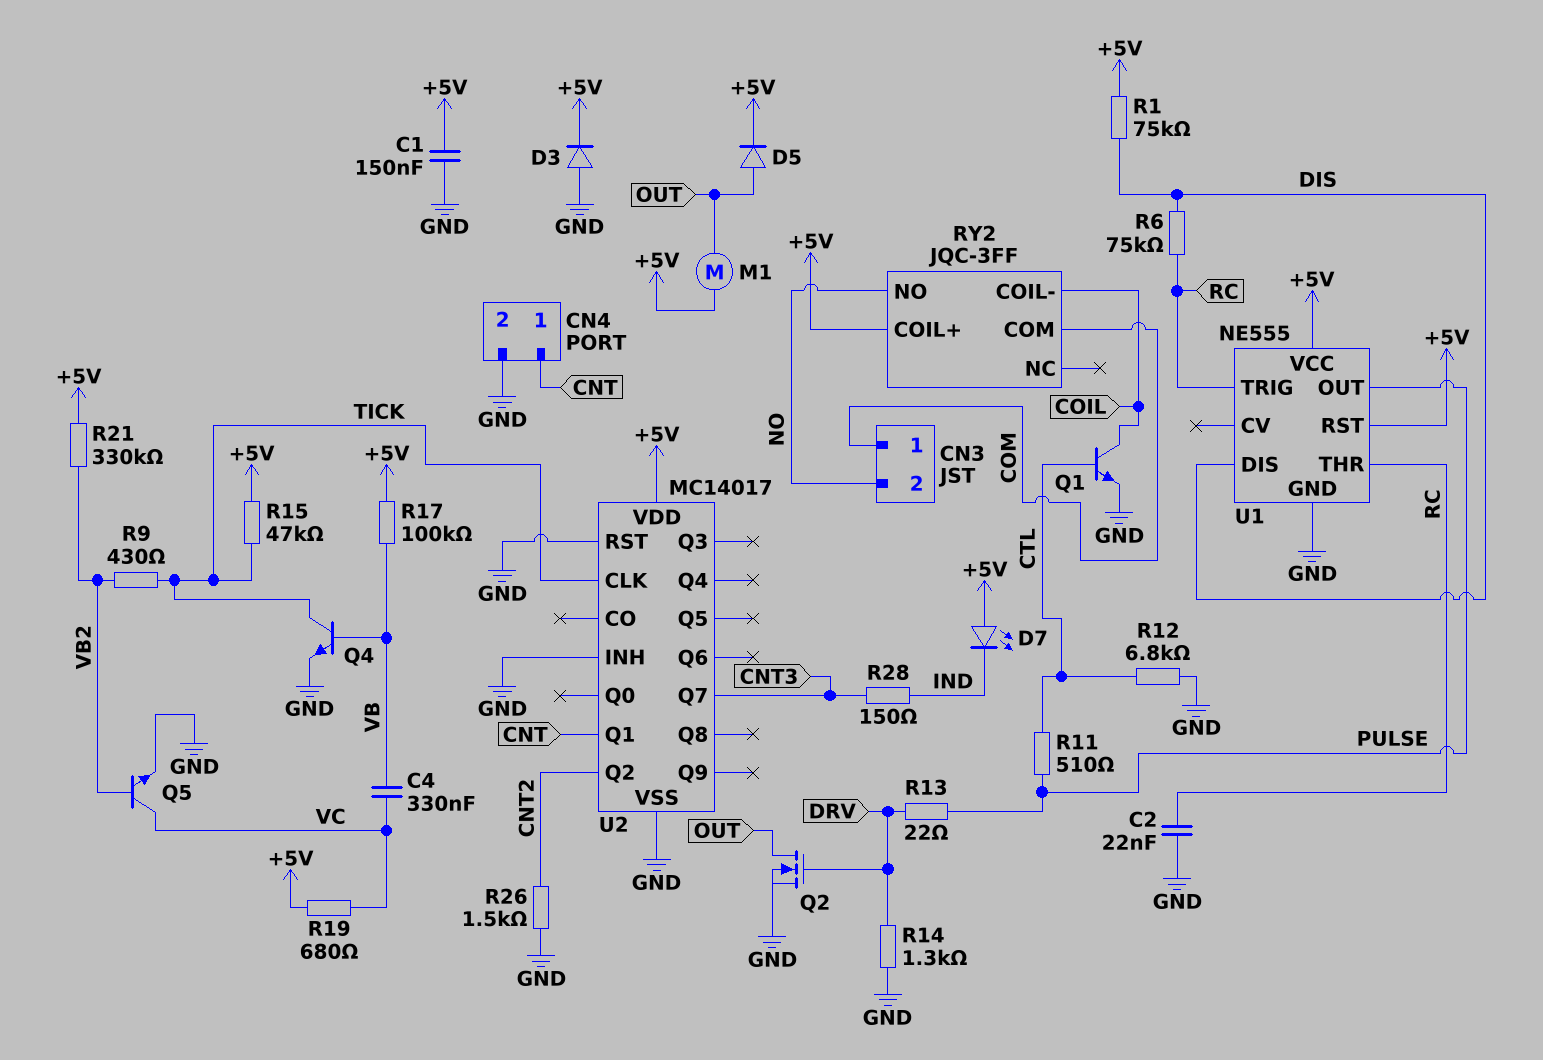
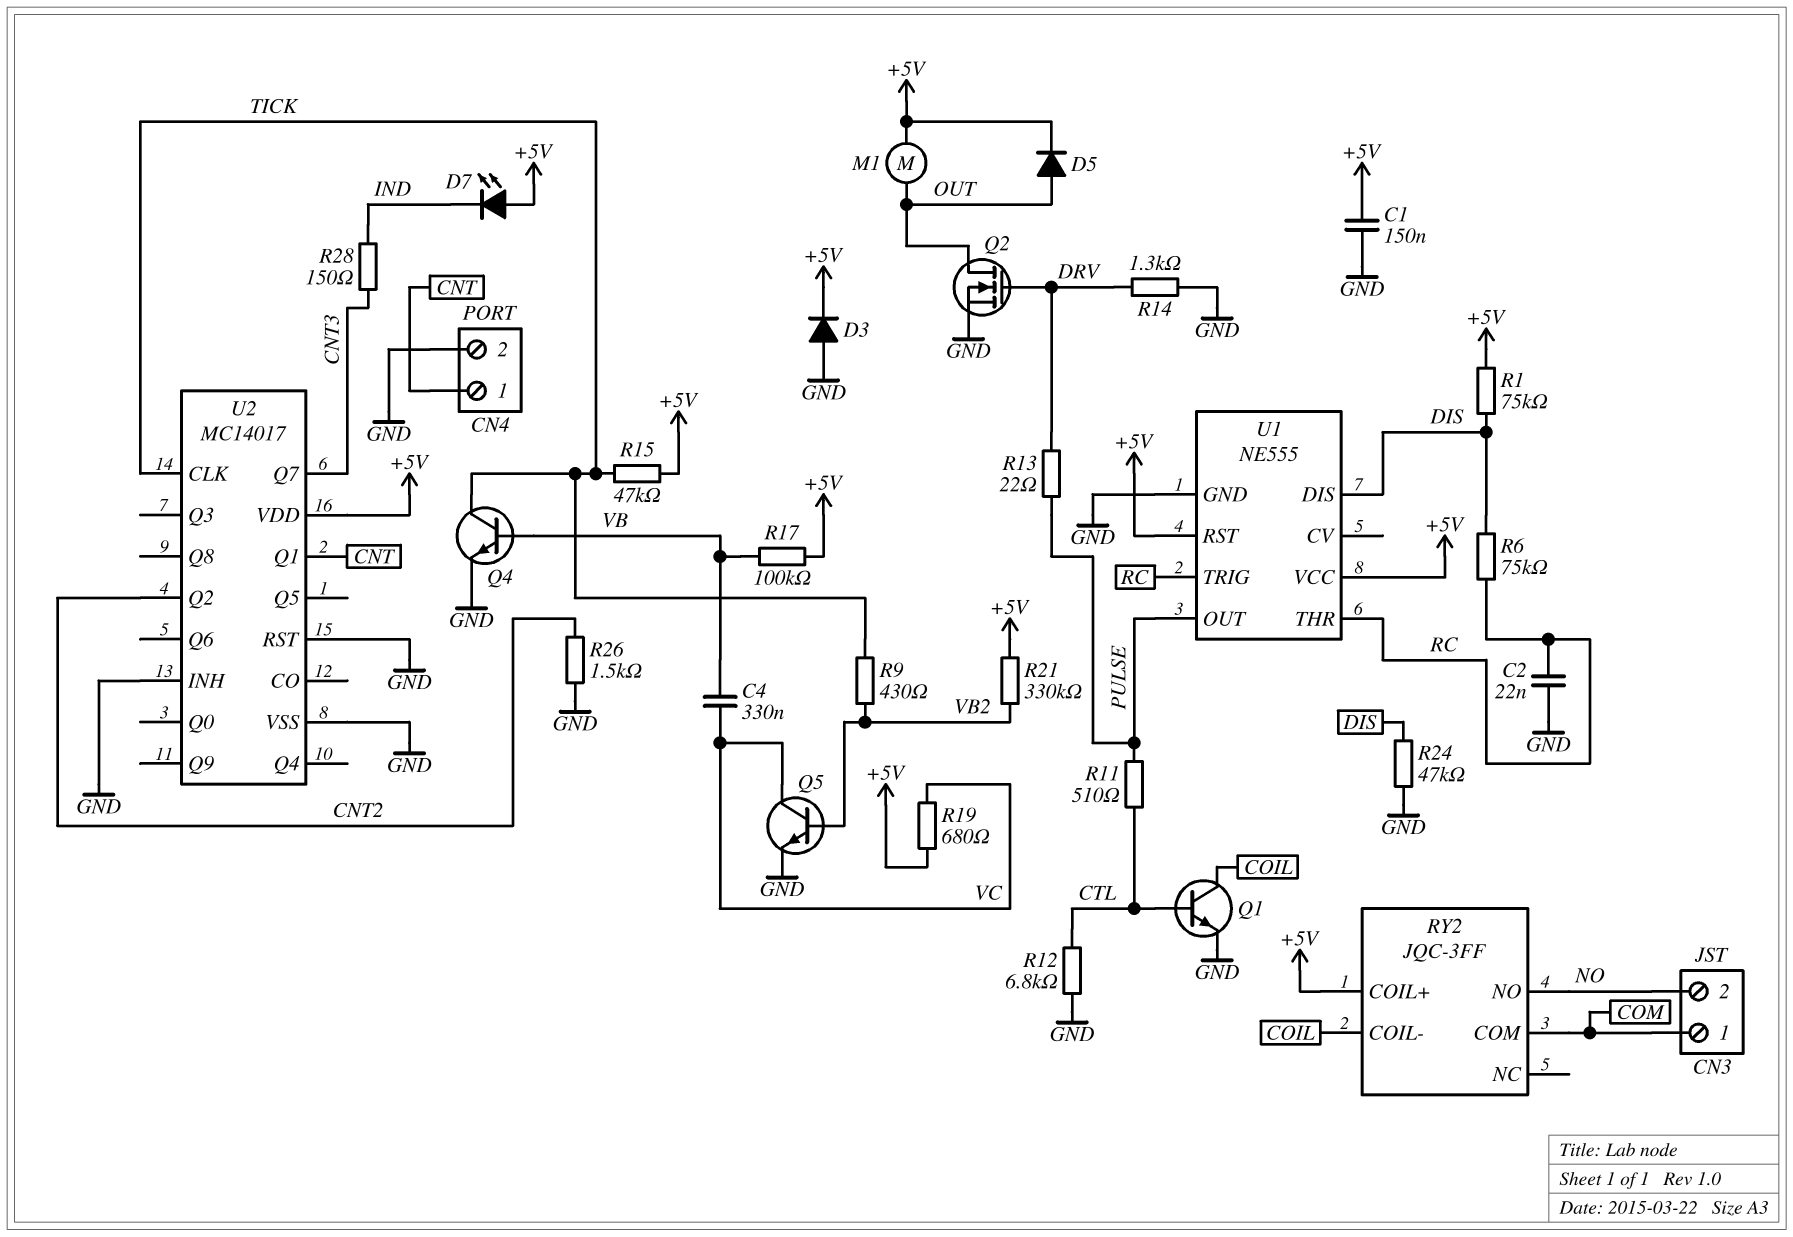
R24: none -> 47k (DIS, GND)

